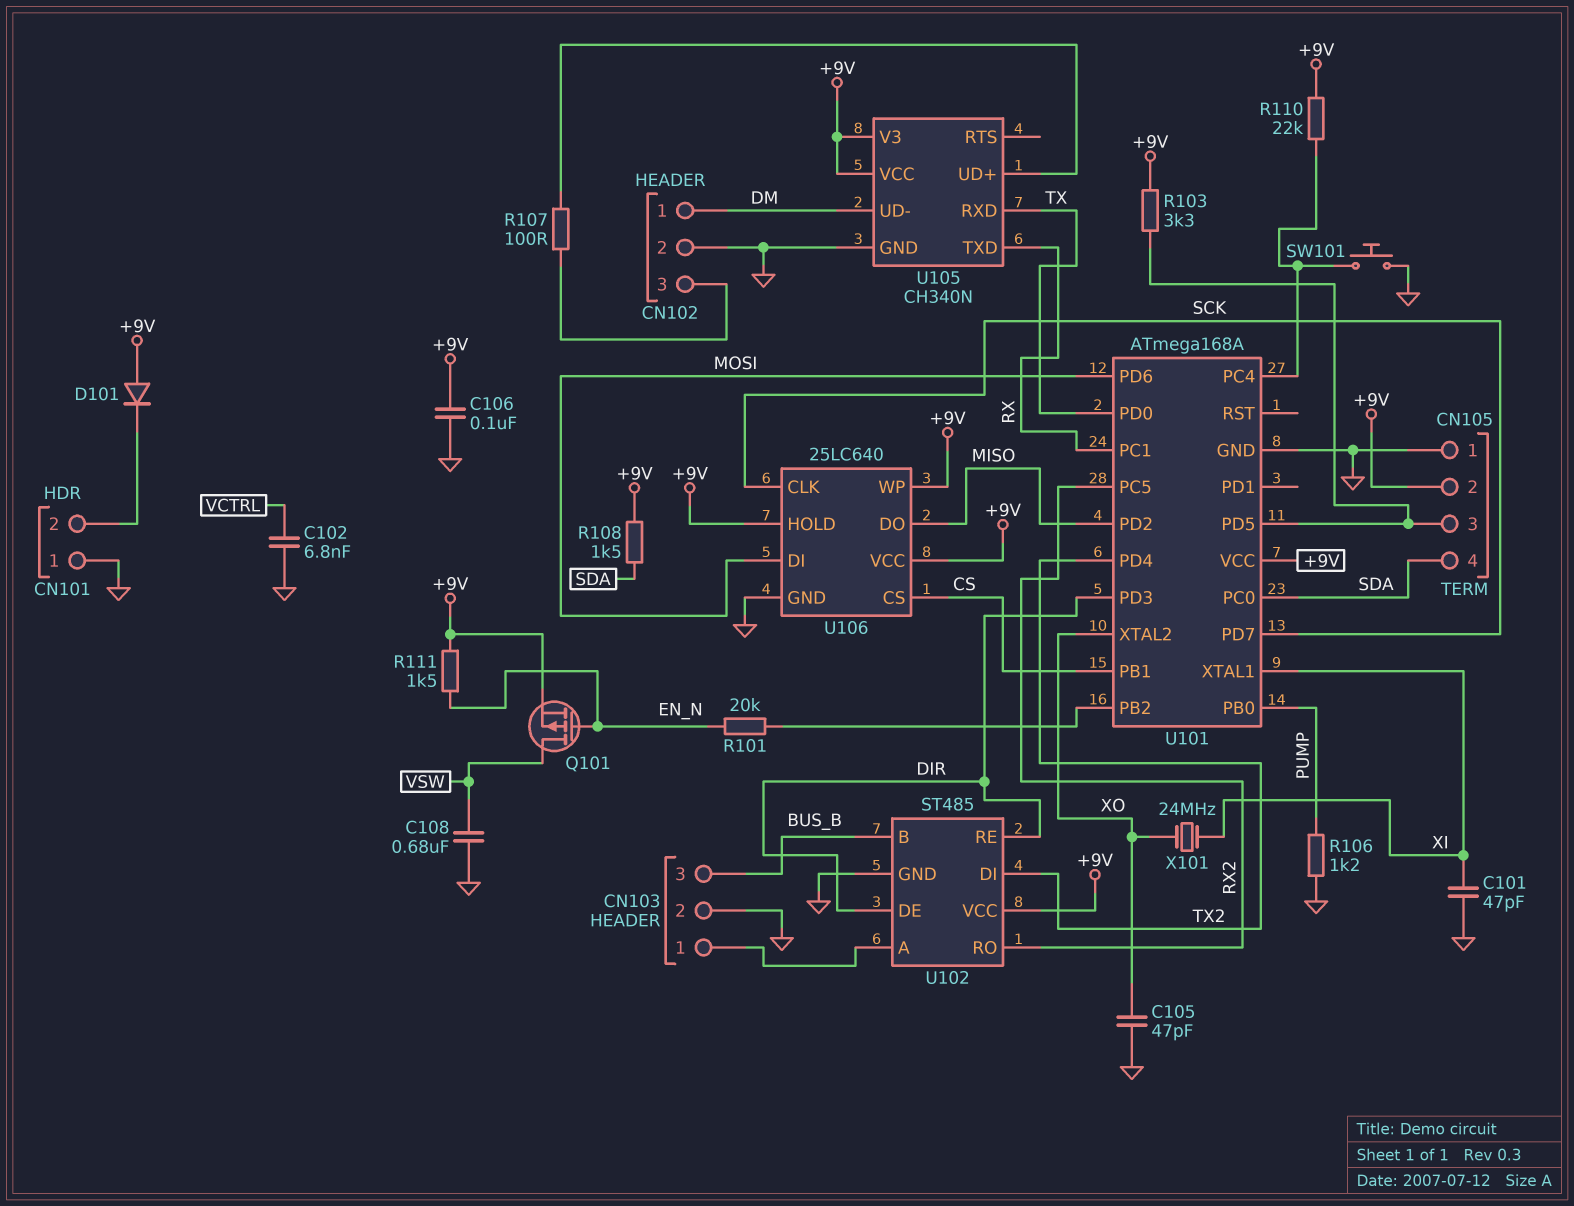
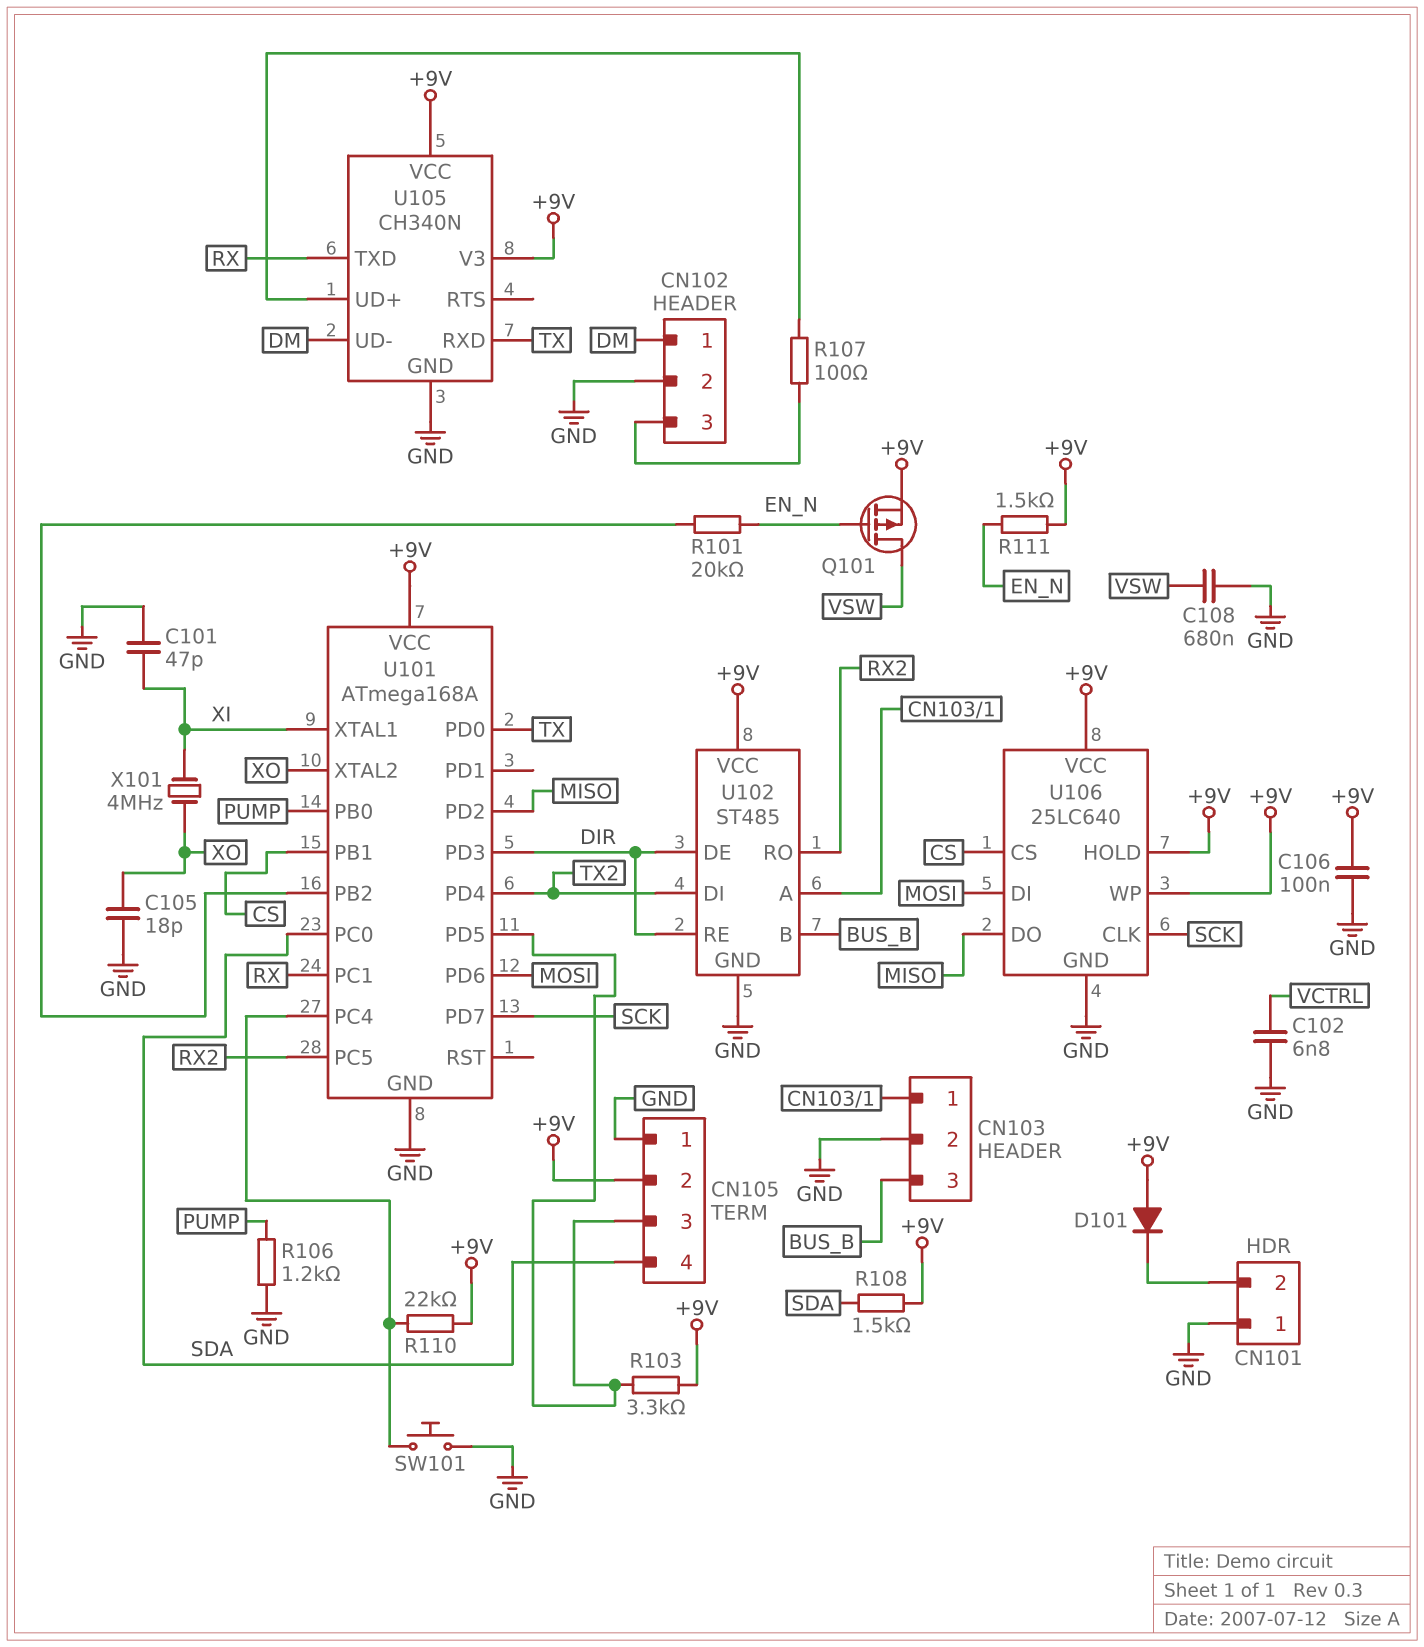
C105: 47pF (GND, XO) -> 18pF (GND, XO)
X101: 24MHz (XI, XO) -> 4MHz (XI, XO)

